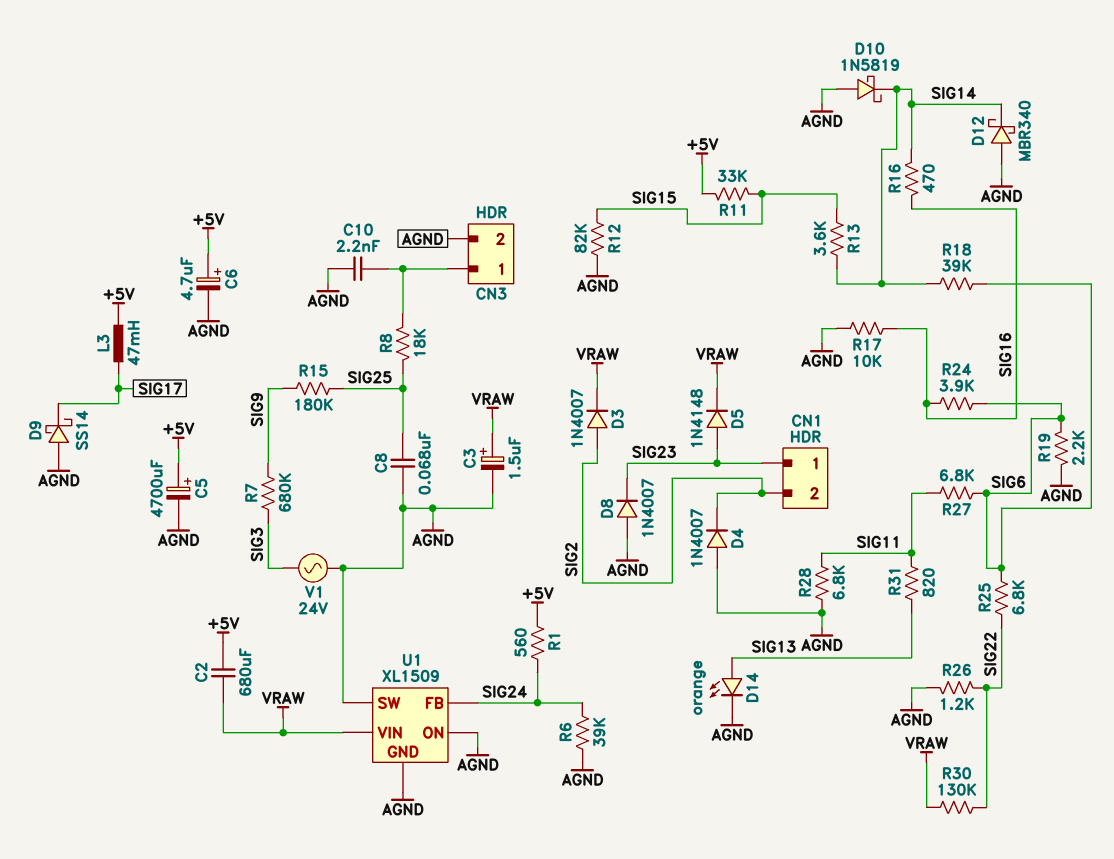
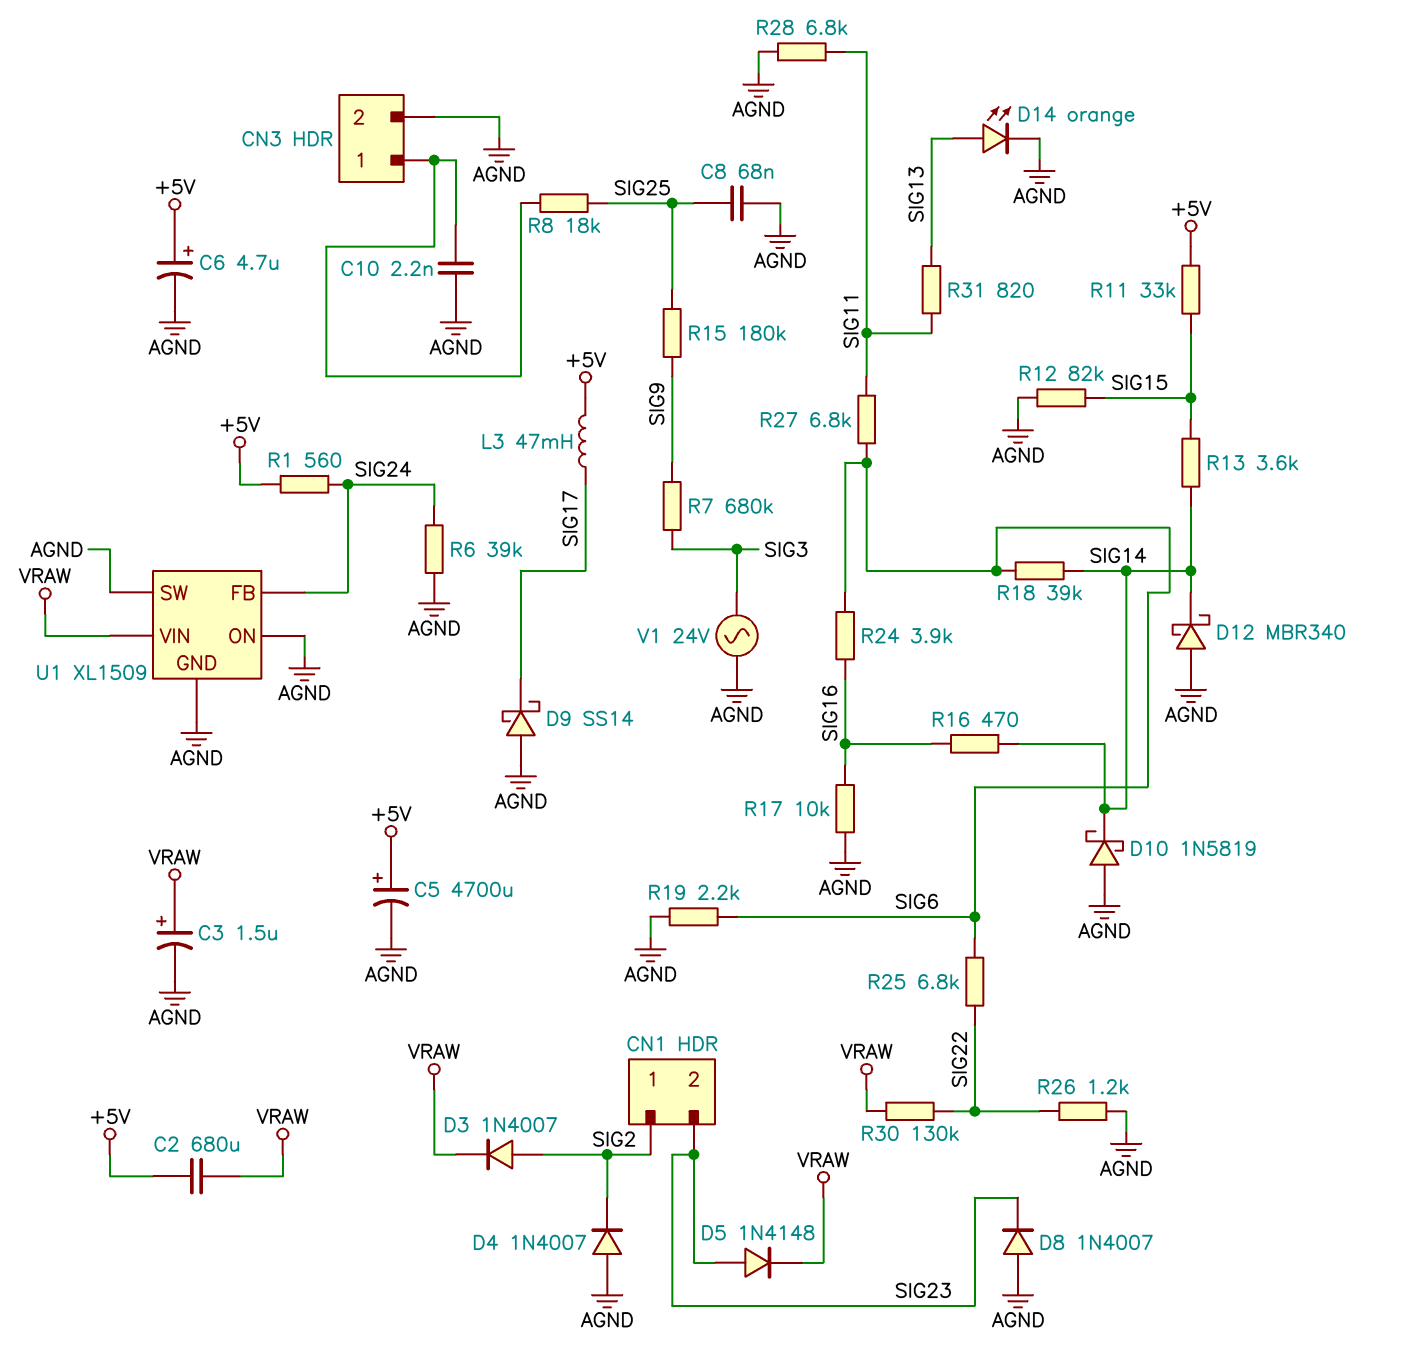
CN1 pin 1: SIG23 -> SIG2
CN1 pin 2: SIG2 -> SIG23

